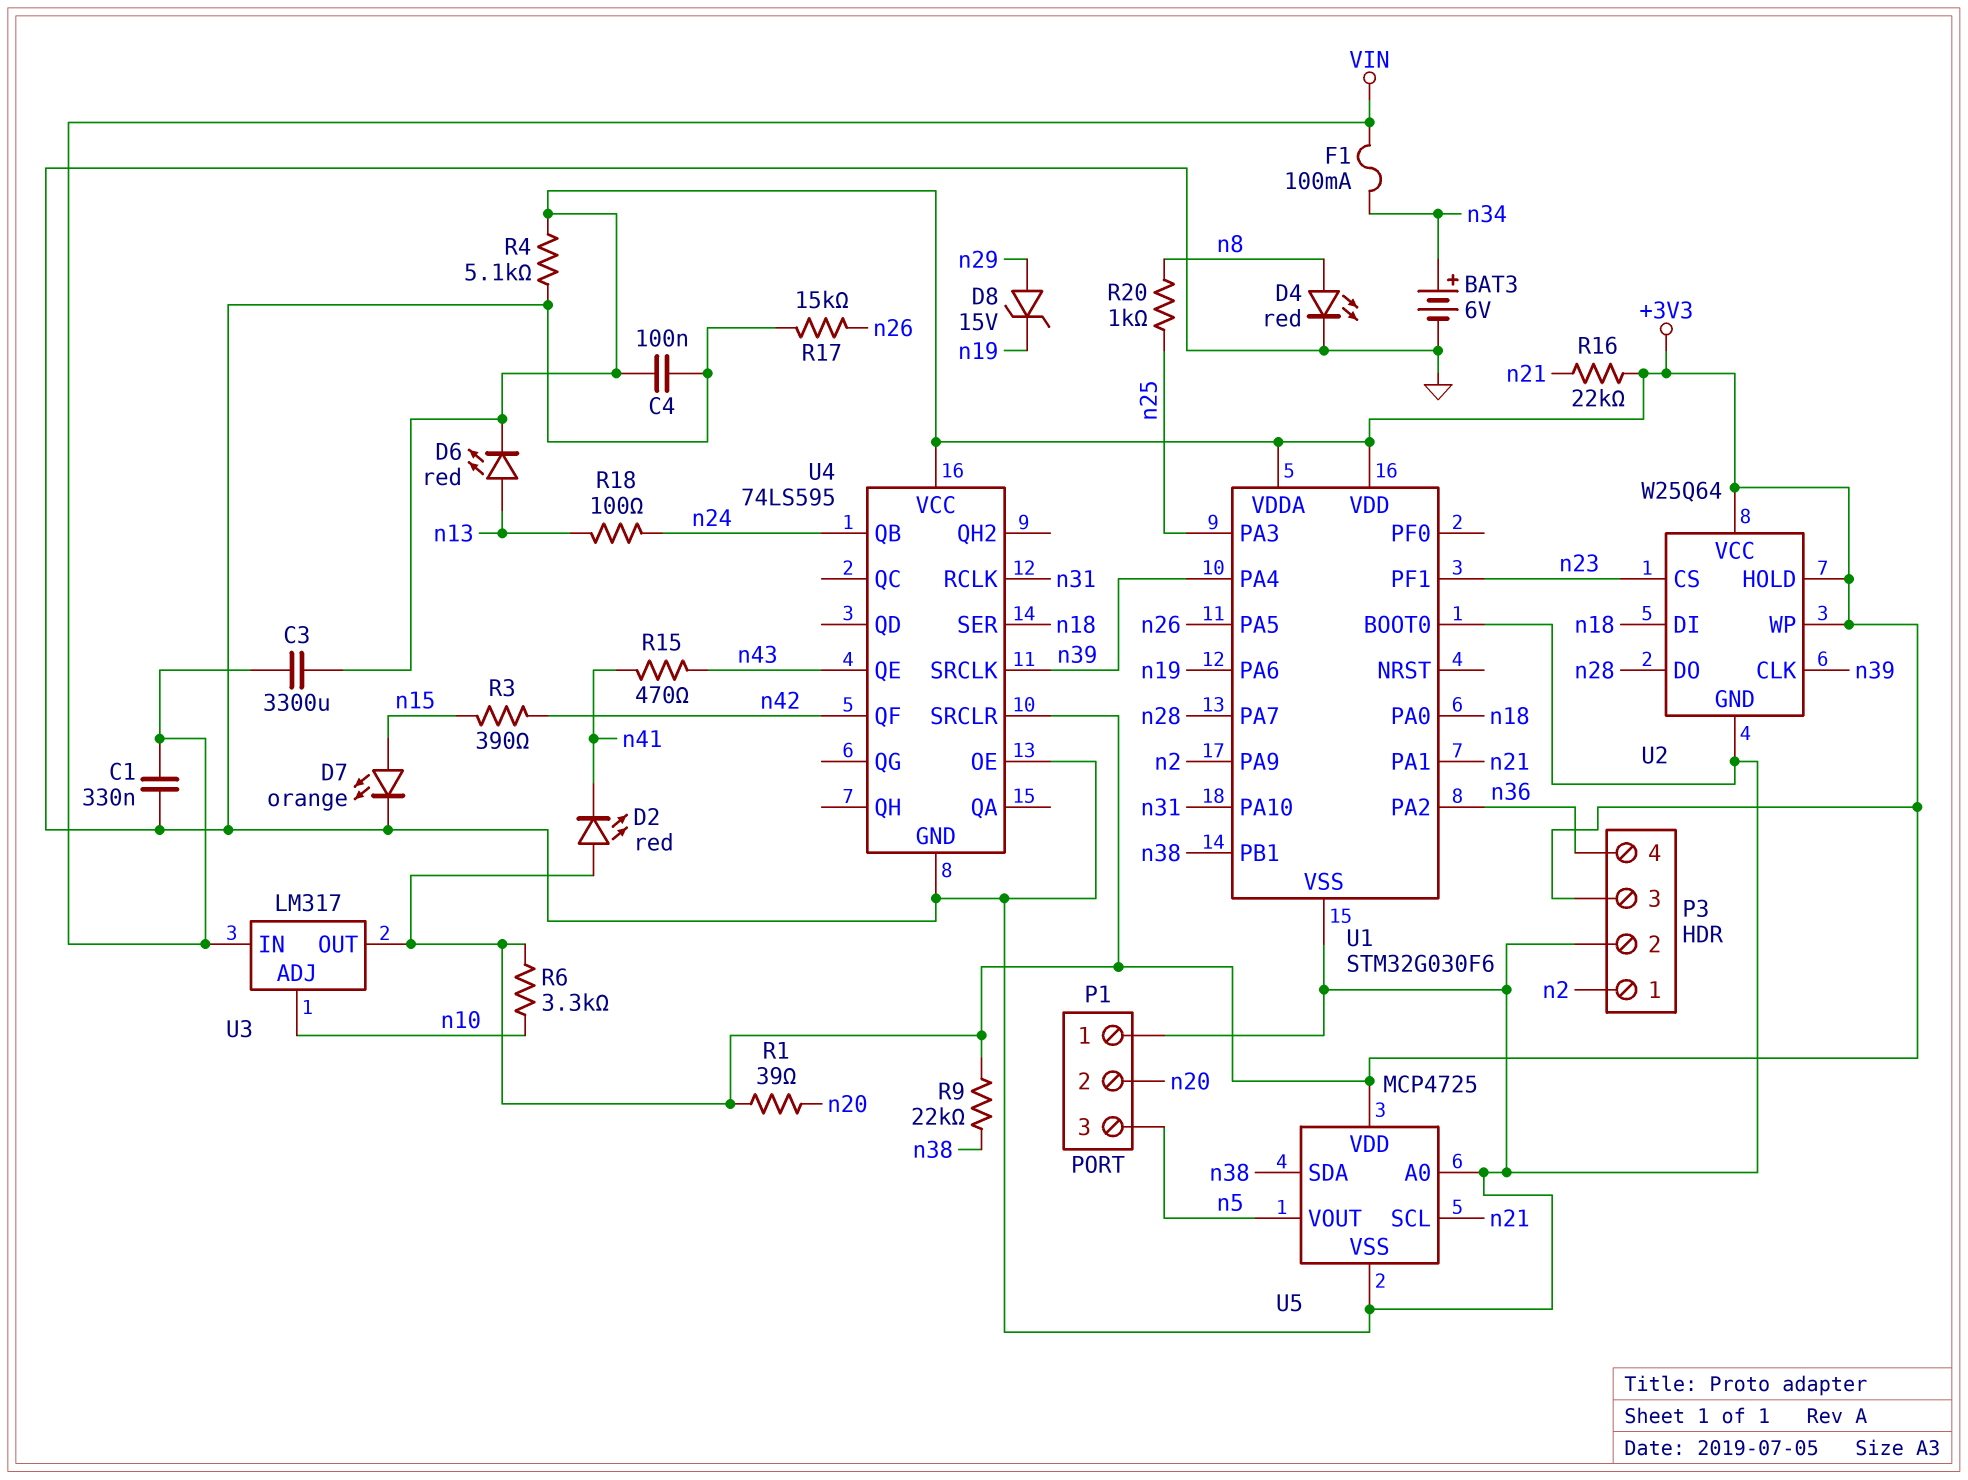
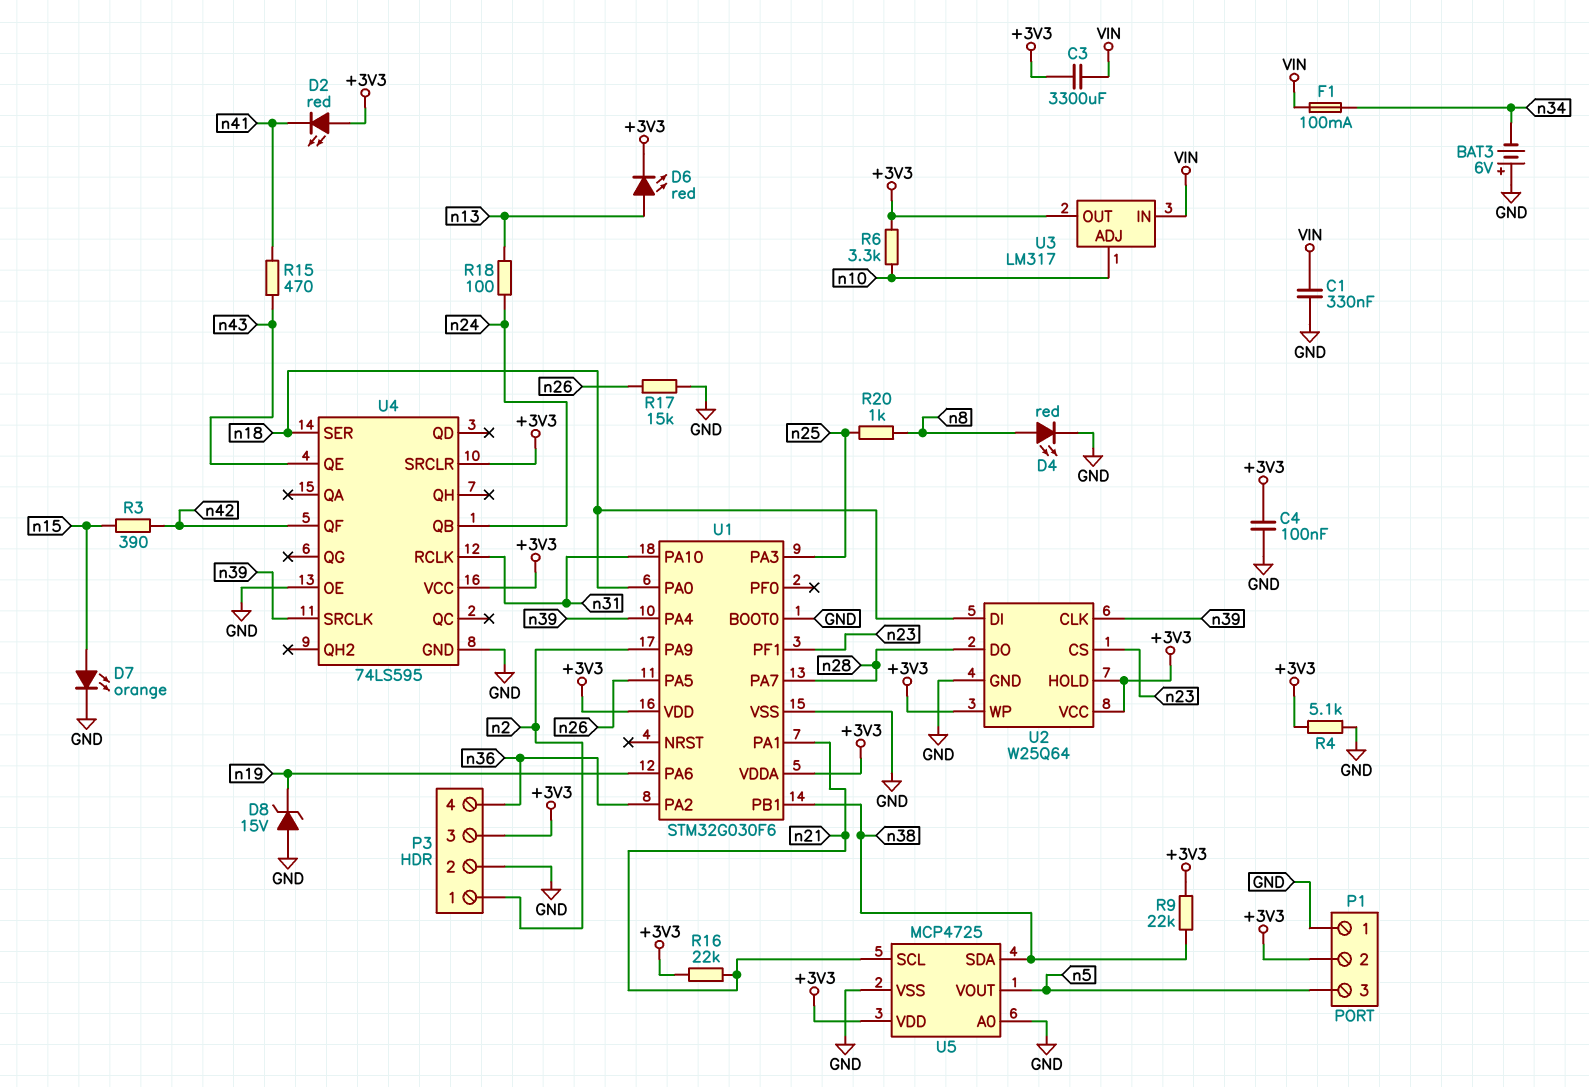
BAT3: 6V (plus n34, minus GND) -> 6V (plus GND, minus n34)
D8: zener 15V (A n29, K n19) -> zener 15V (A GND, K n19)
P1 pin 2: n20 -> +3V3
R1: 39 (+3V3, n20) -> none

